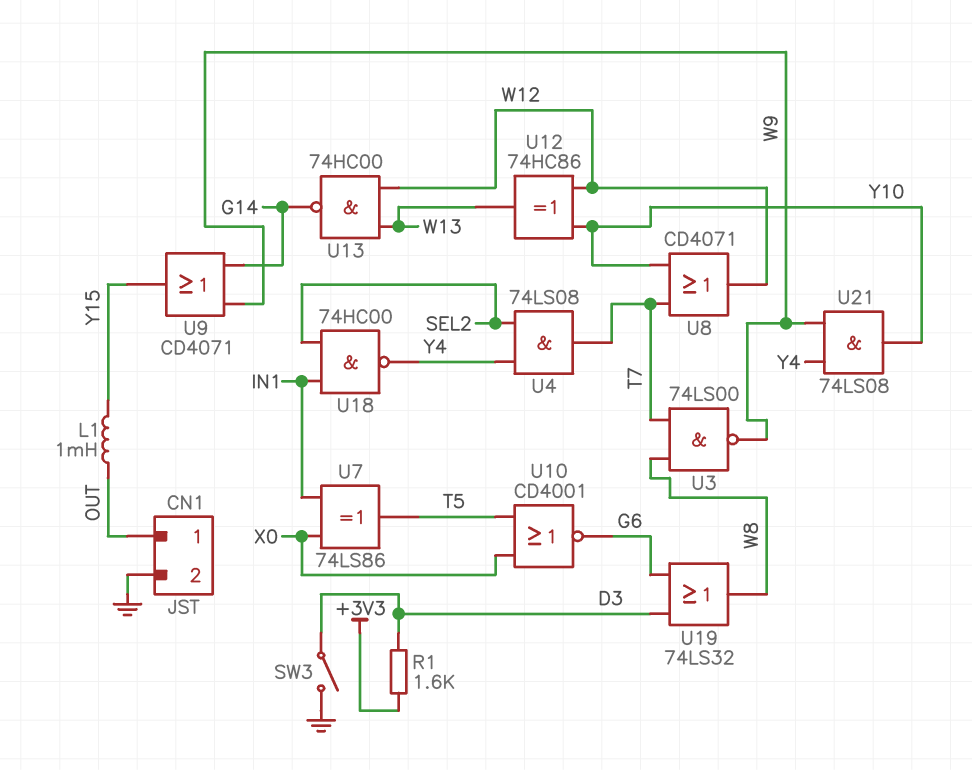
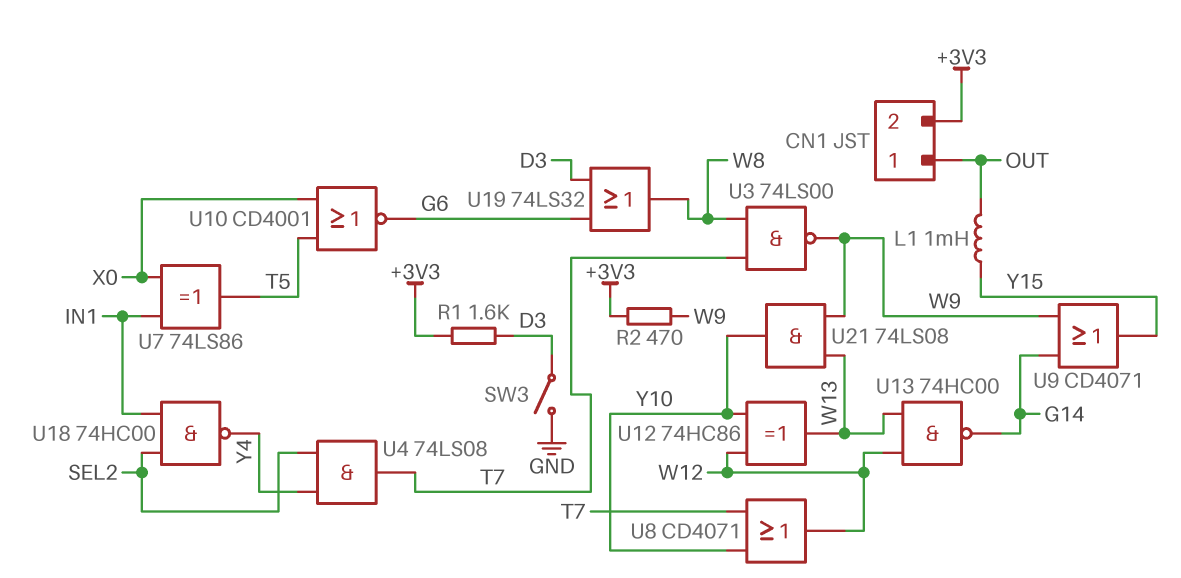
CN1 pin 2: GND -> +3V3
R2: none -> 470 (+3V3, W9)
U21: AND 74LS08 (in W9, in Y4, out Y10) -> AND 74LS08 (in W9, in W13, out Y10)

